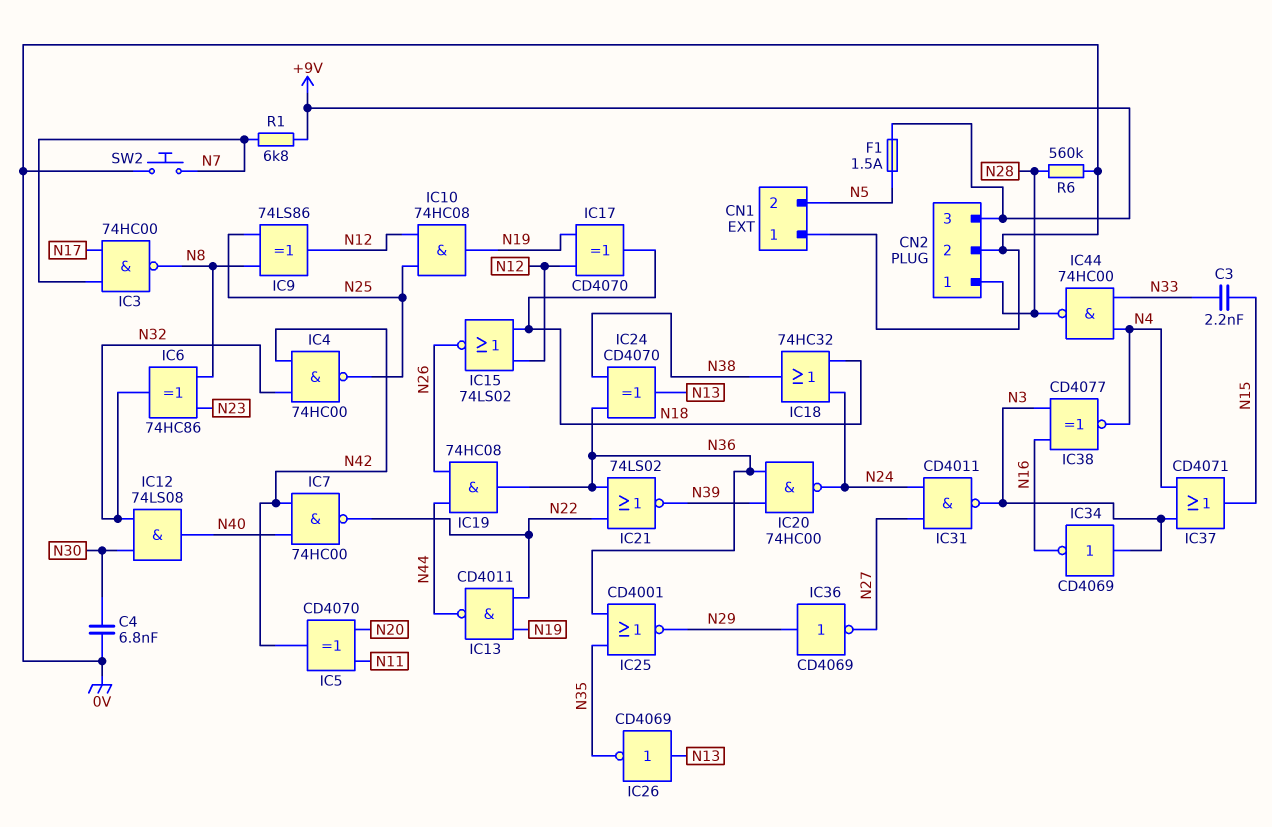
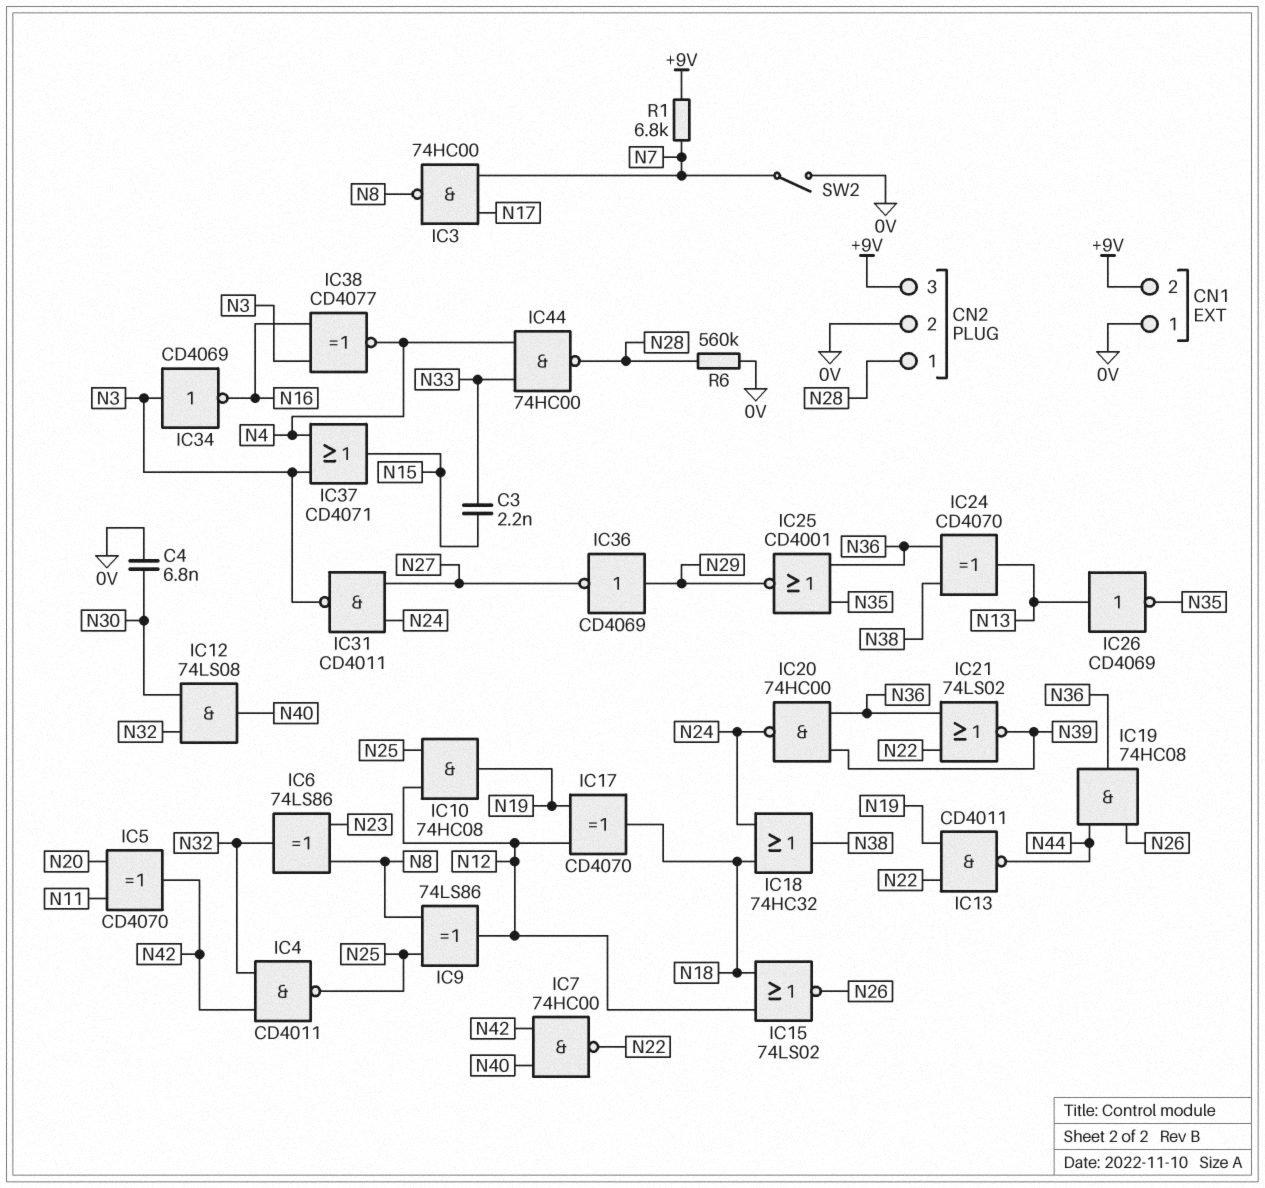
CN1 pin 2: N5 -> +9V
F1: 1.5A (+9V, N5) -> none
IC4: NAND 74HC00 (in N32, in N42, out N25) -> NAND CD4011 (in N32, in N42, out N25)
IC6: XOR 74HC86 (in N8, in N23, out N32) -> XOR 74LS86 (in N8, in N23, out N32)
SW2: button (0V, N7) -> switch (0V, N7)

